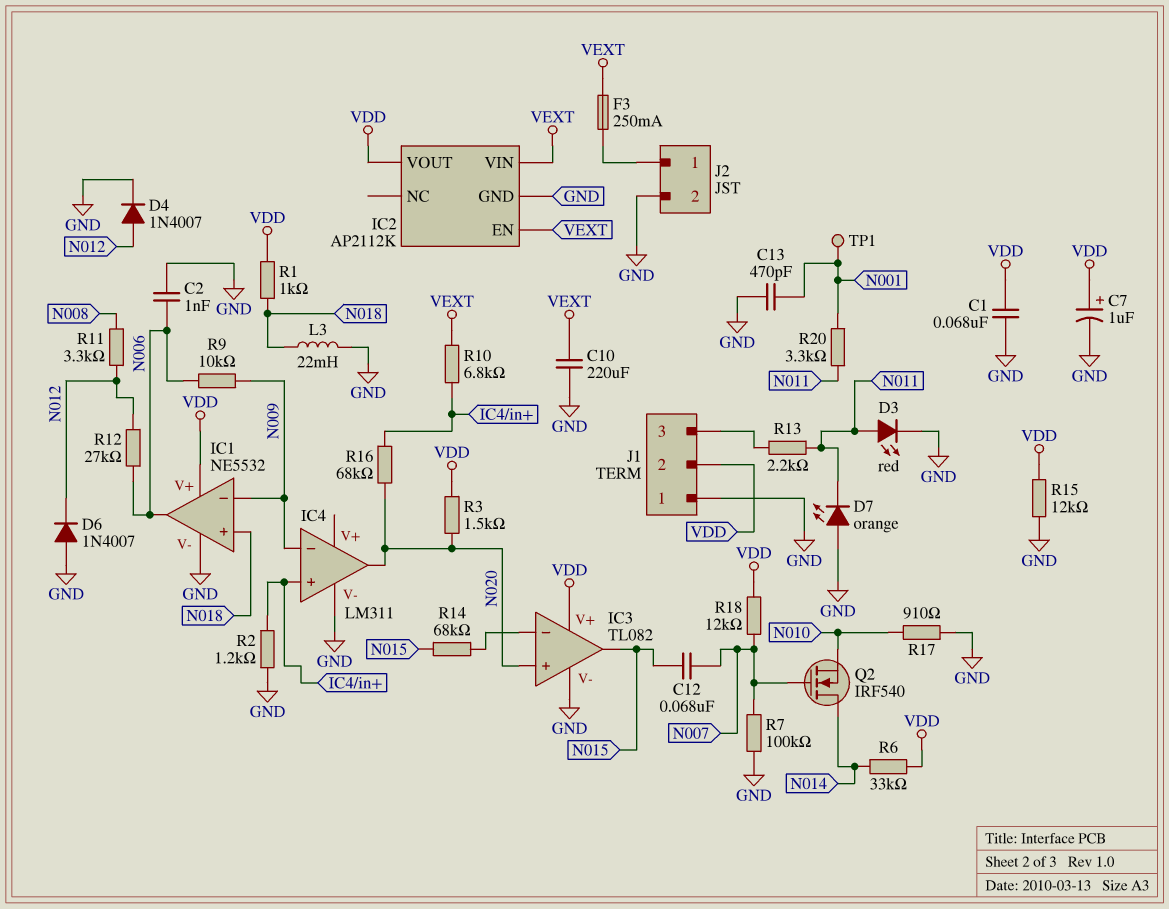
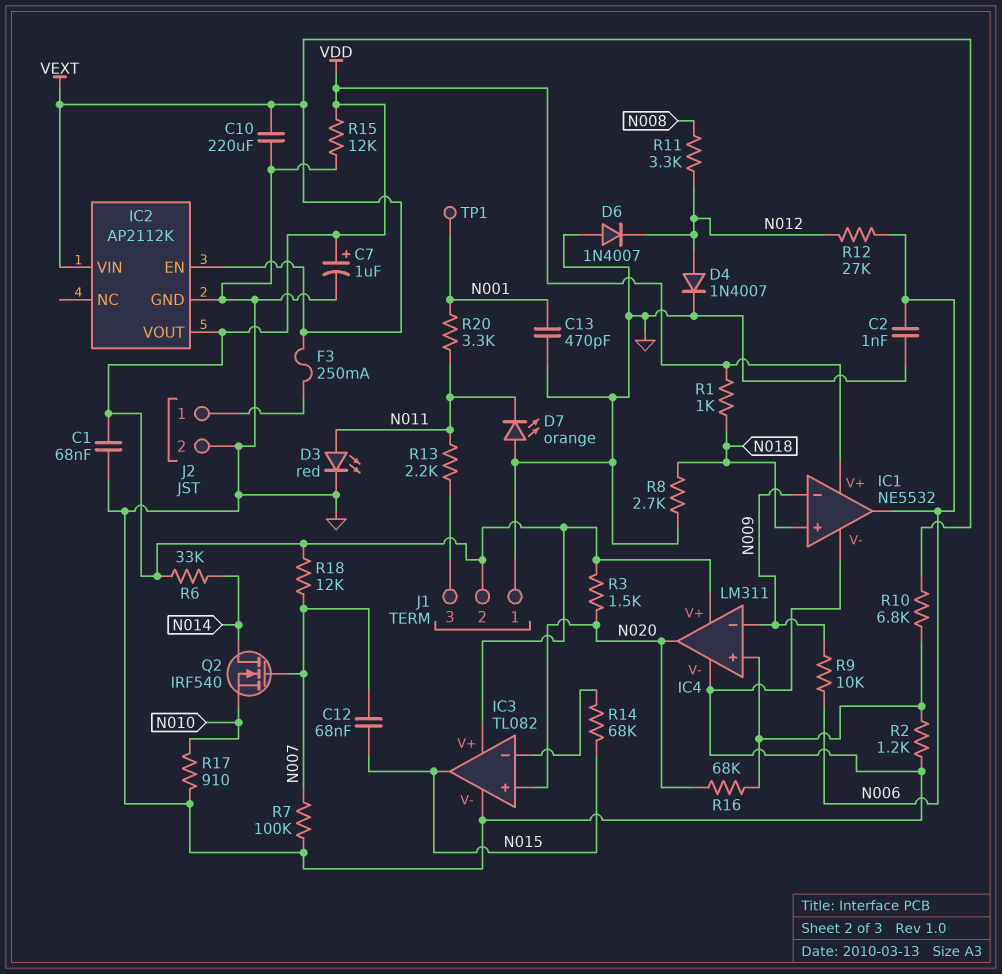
IC4 pin V+: none -> VDD
L3: 22mH (GND, N018) -> none
R8: none -> 2.7k (GND, N018)

